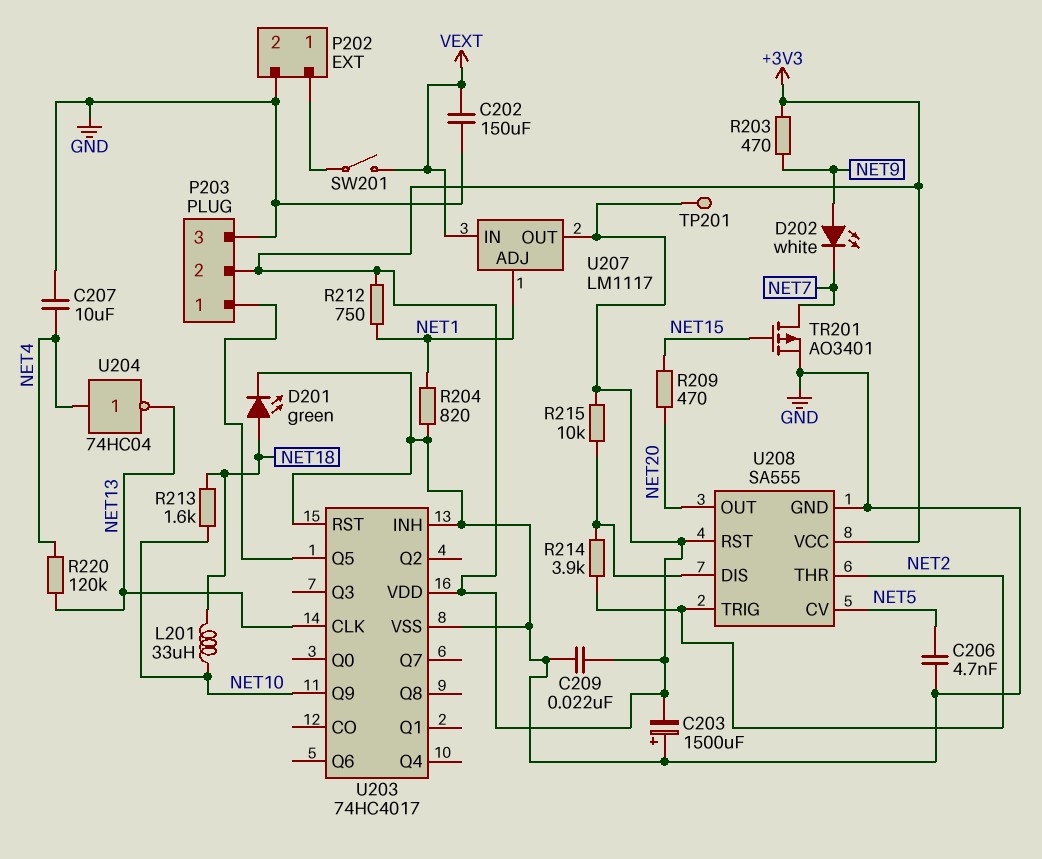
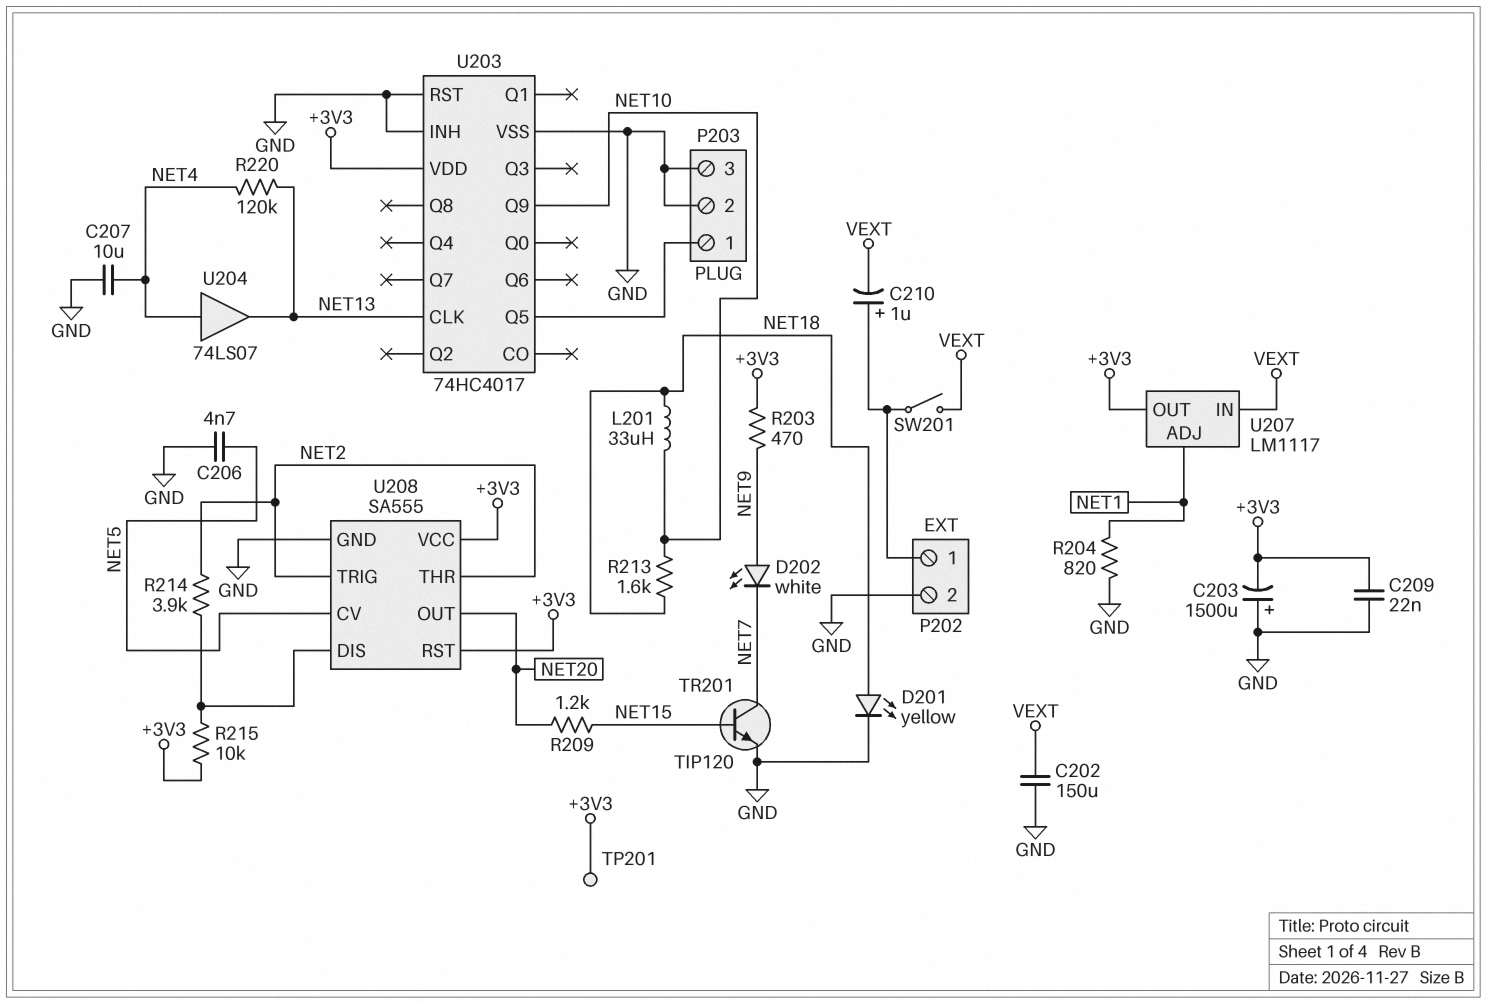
C210: none -> 1uF (plus P202/1, minus VEXT)
D201: LED green (A NET18, K GND) -> LED yellow (A NET18, K GND)
P203 pin 2: +3V3 -> GND
R209: 470 (NET15, NET20) -> 1.2k (NET15, NET20)
R212: 750 (+3V3, NET1) -> none
TR201: PMOS AO3401 (G NET15, D NET7, S GND) -> NPN TIP120 (B NET15, C NET7, E GND)
U204: NOT 74HC04 (in NET4, out NET13) -> buffer 74LS07 (in NET4, out NET13)

